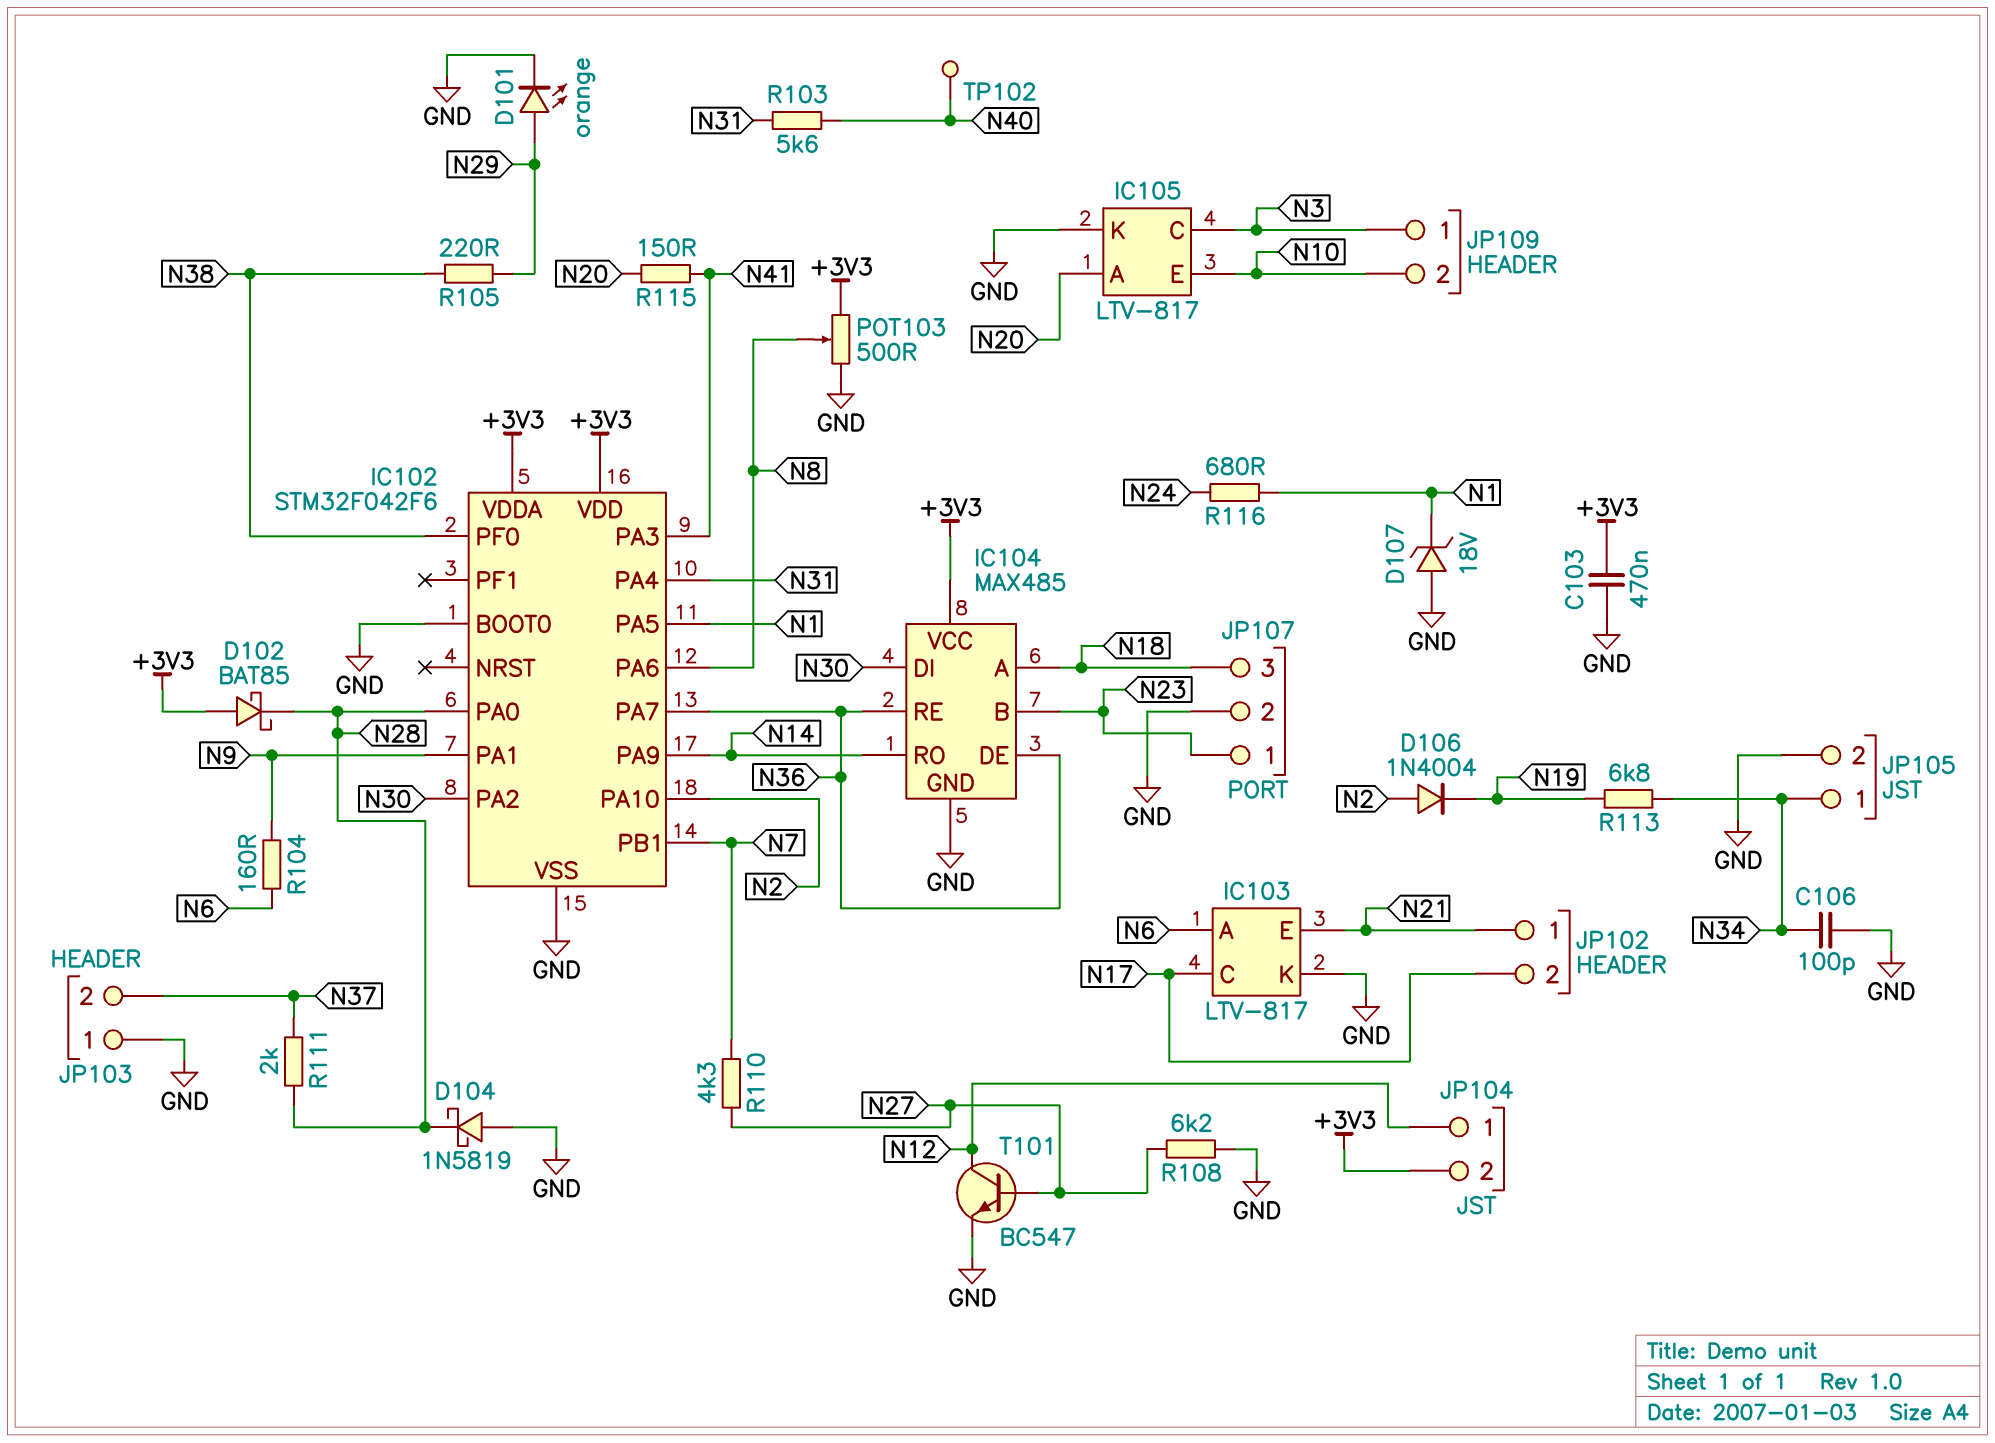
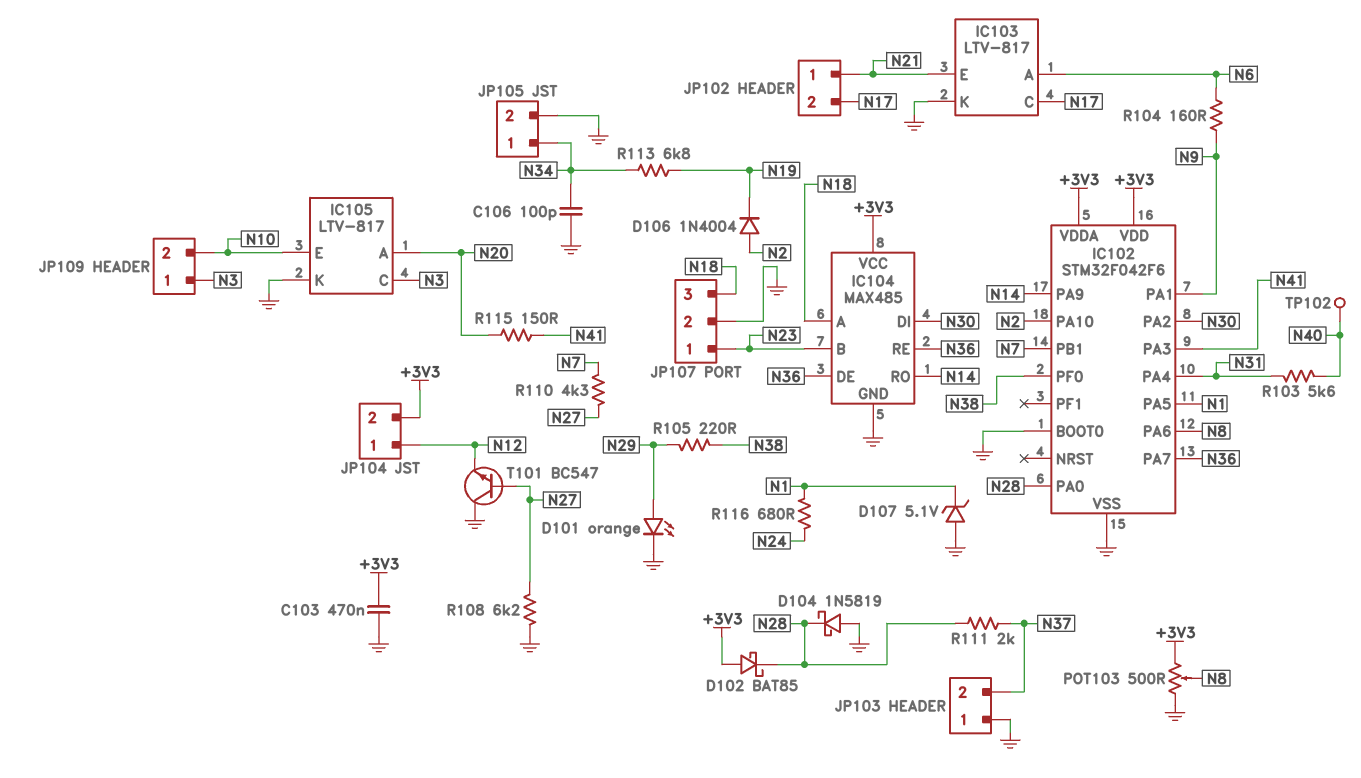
D107: zener 18V (A GND, K N1) -> zener 5.1V (A GND, K N1)
T101: NPN BC547 (B N27, C N12, E GND) -> NPN BC547 (B N27, C GND, E N12)

